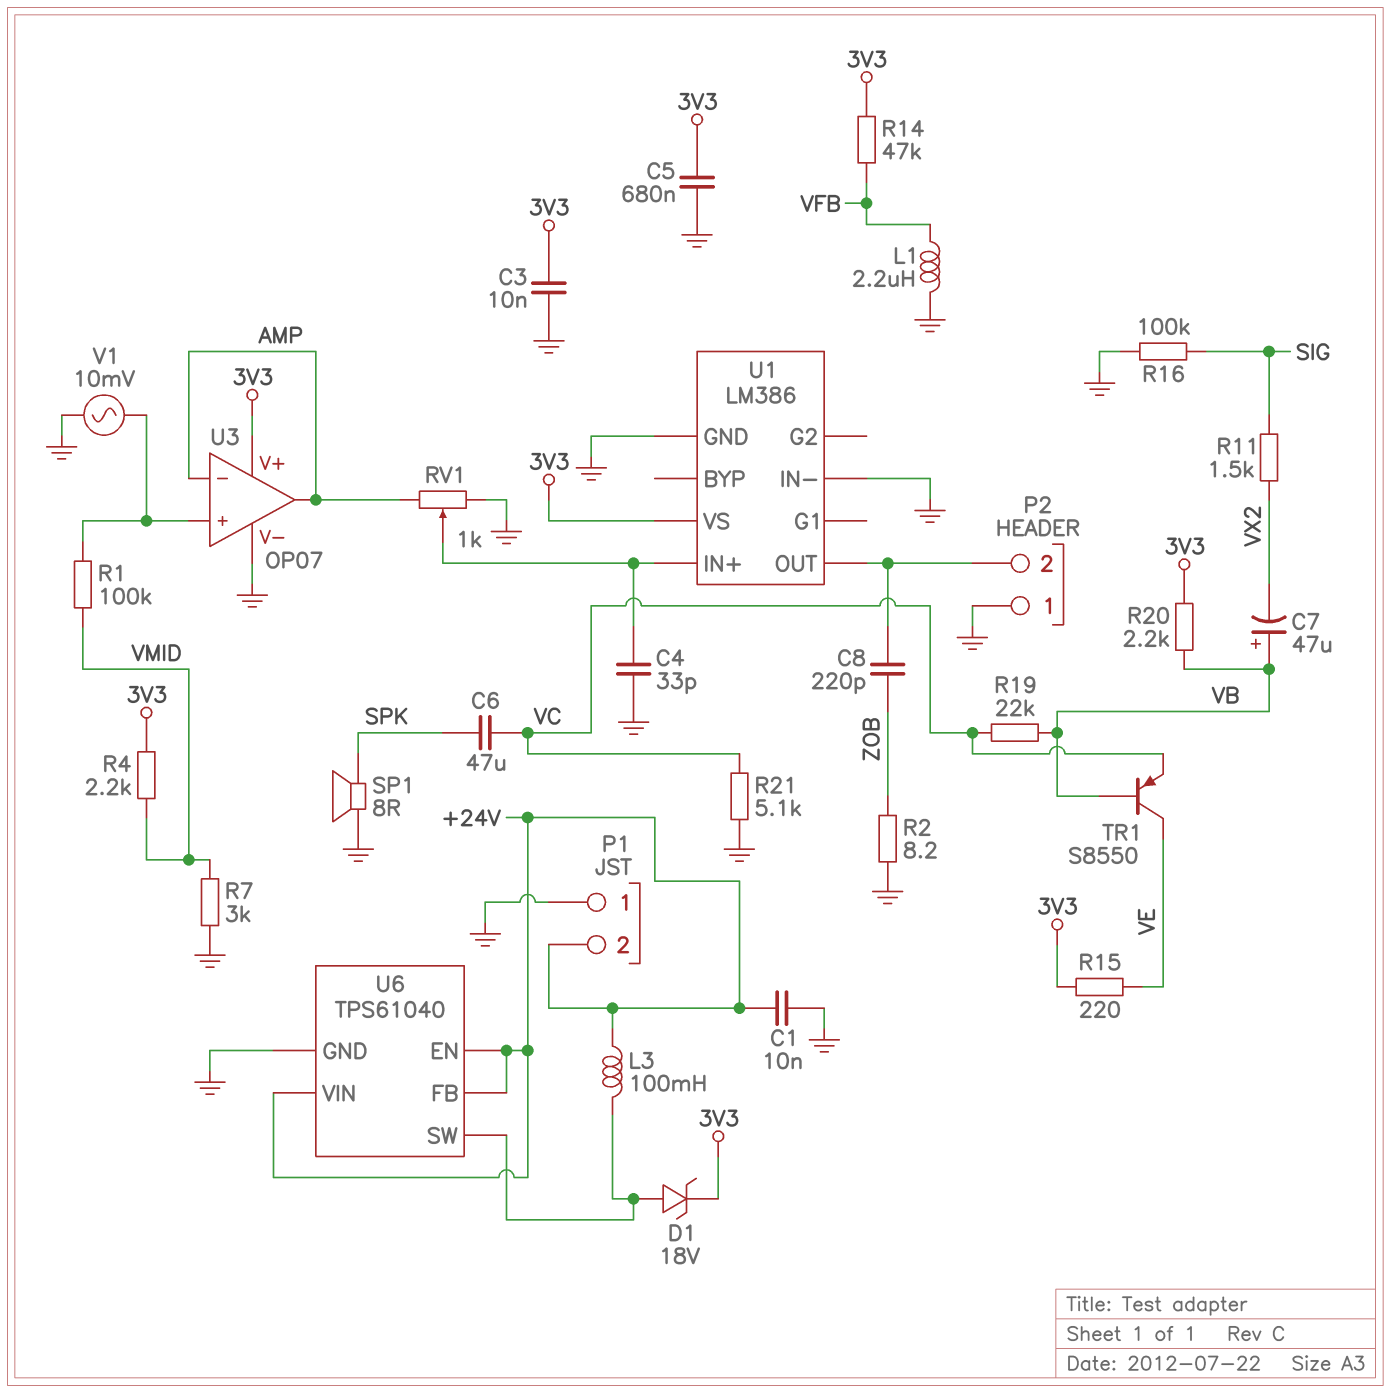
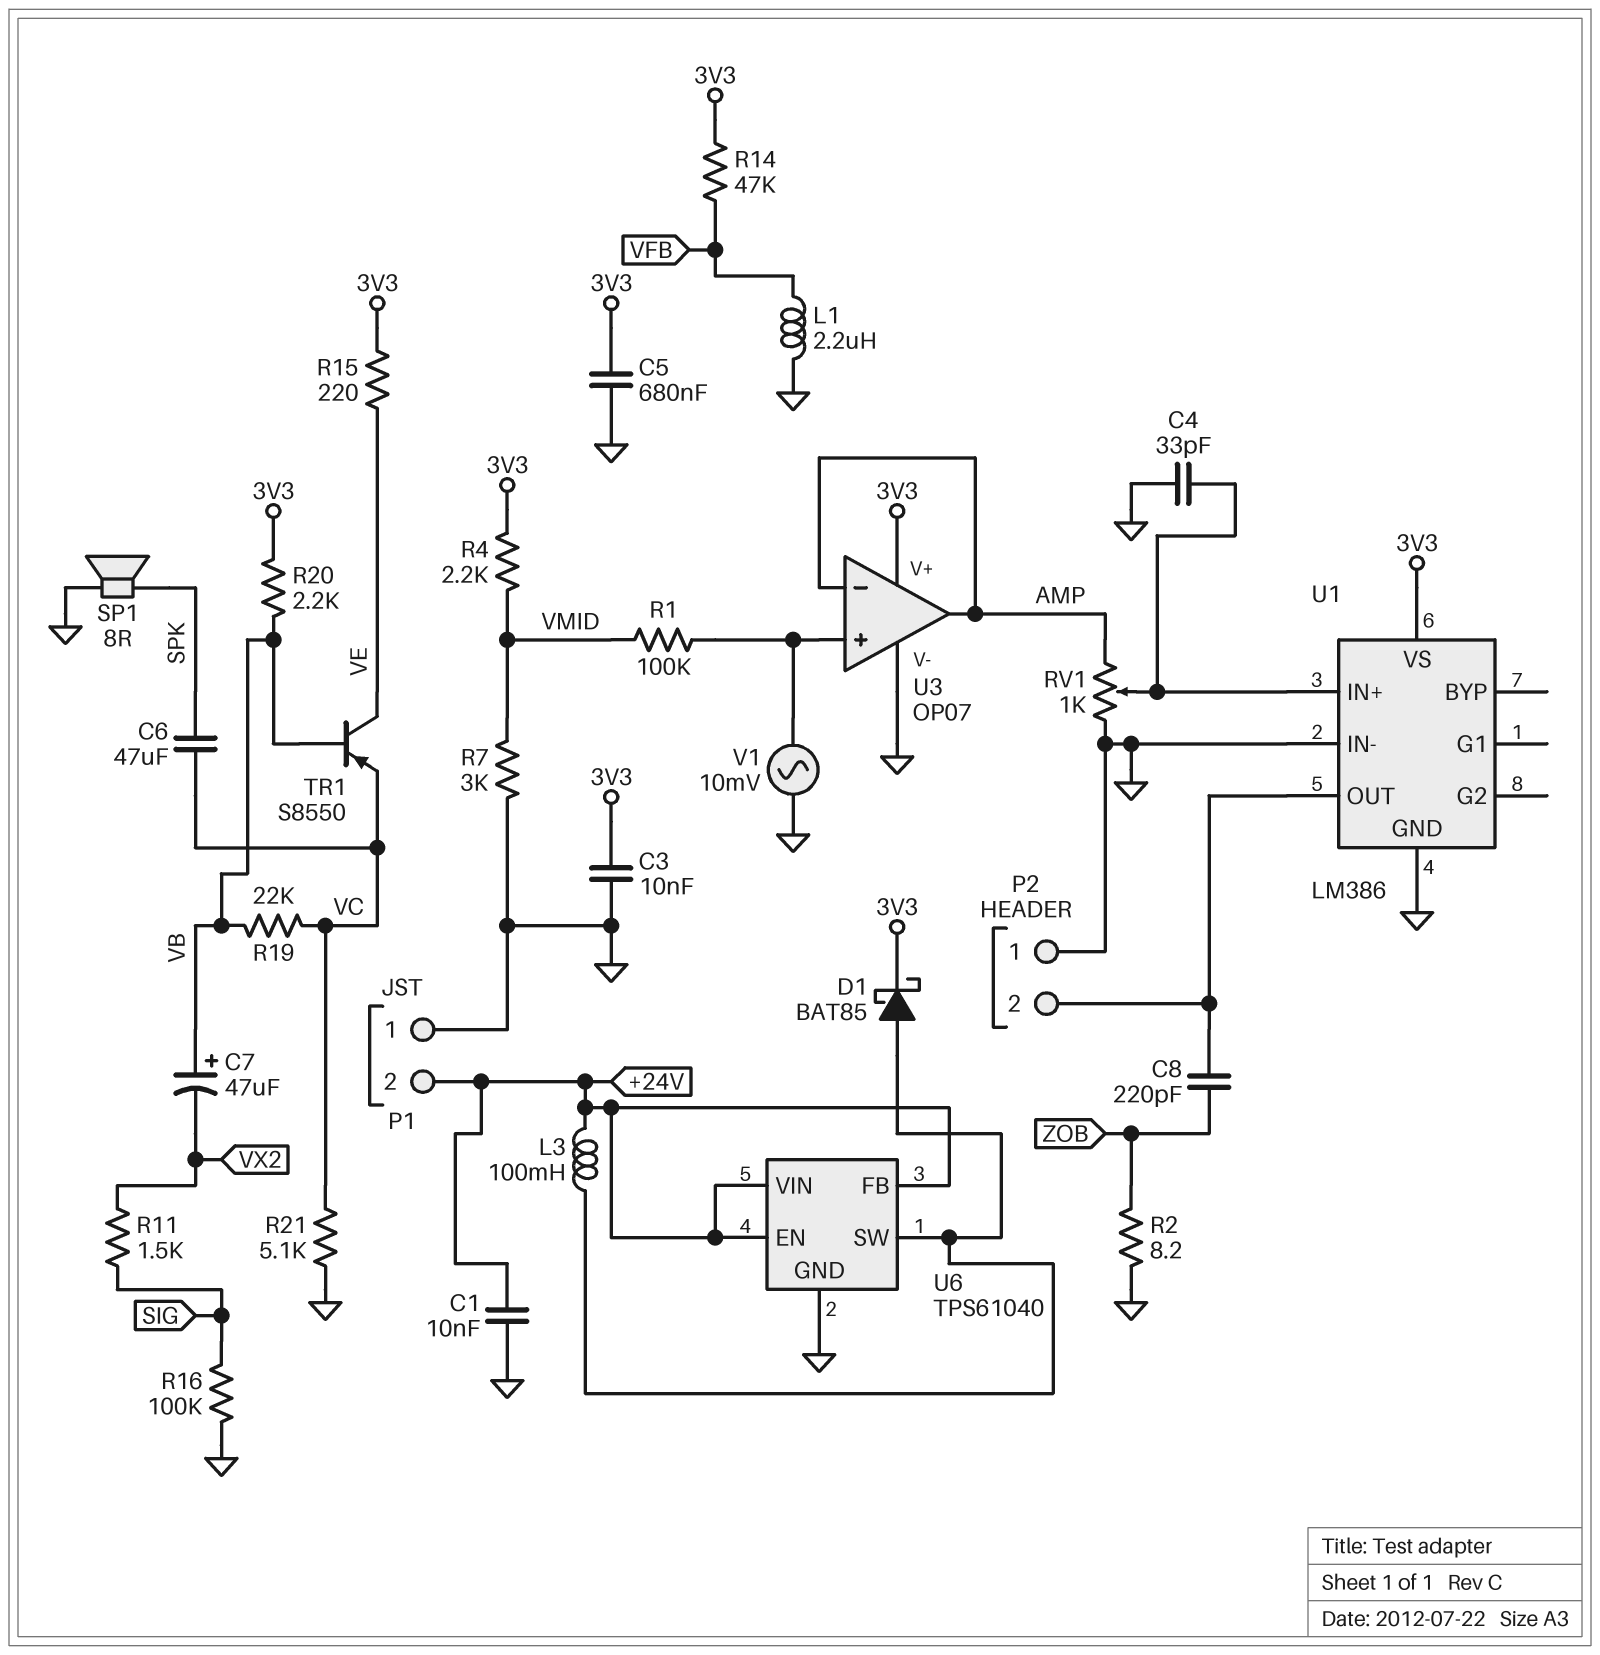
D1: zener 18V (A U6/SW, K 3V3) -> schottky BAT85 (A U6/SW, K 3V3)

